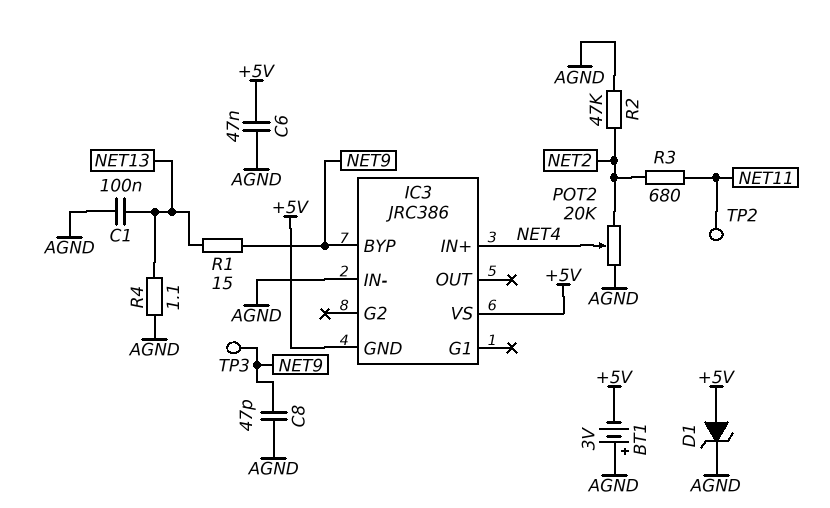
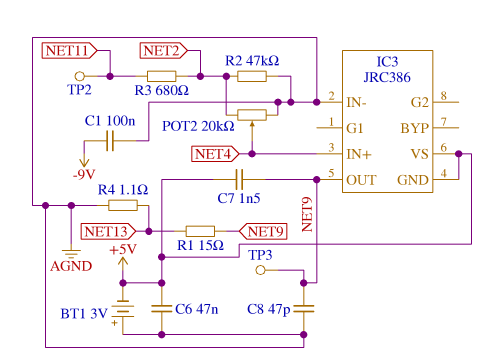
C1: 100nF (AGND, NET13) -> 100nF (-9V, AGND)
C7: none -> 1.5nF (+5V, NET9)
D1: zener (A +5V, K AGND) -> none
IC3 pin BYP: NET9 -> none
IC3 pin OUT: none -> NET9

